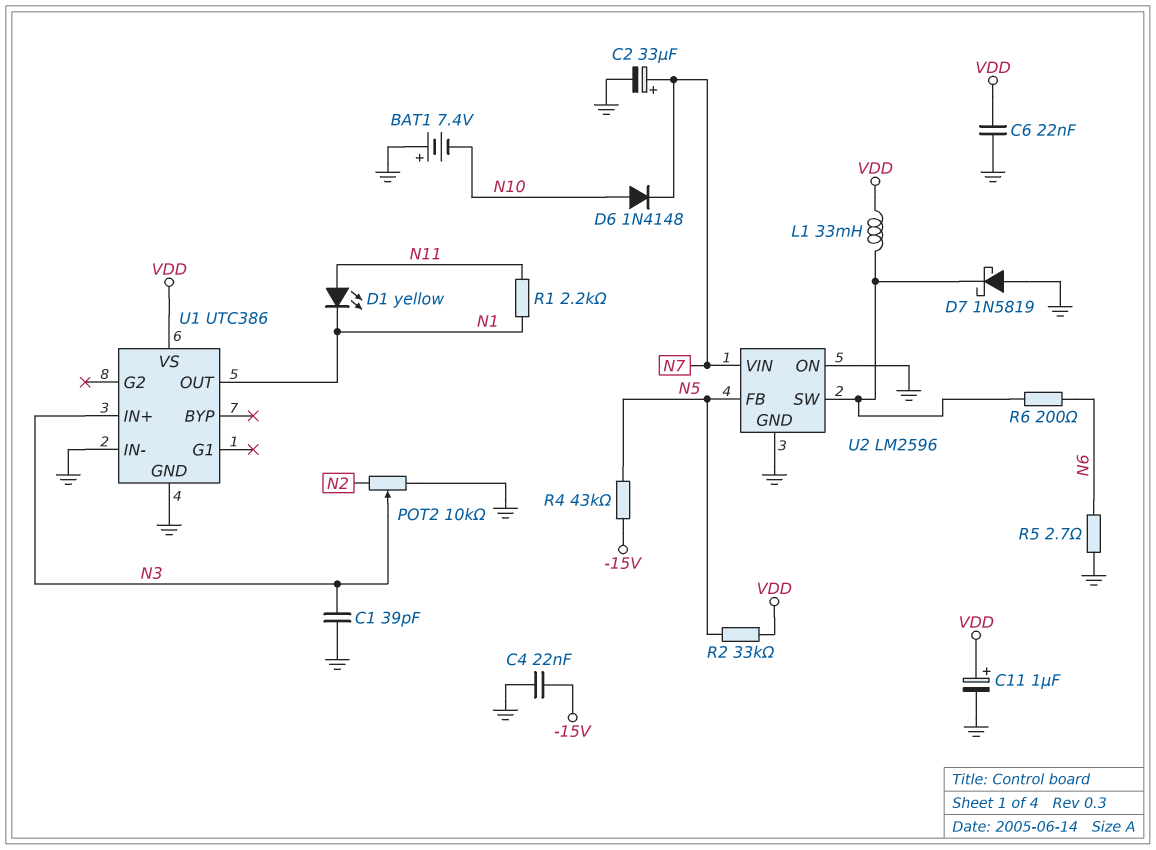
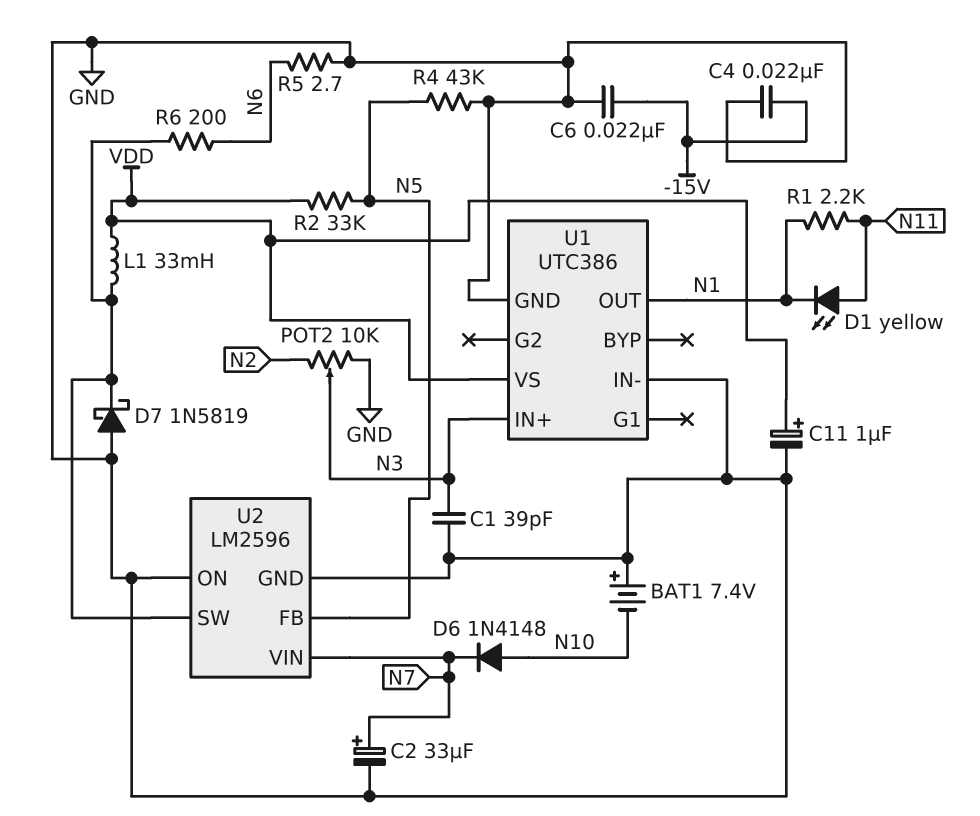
C6: 22nF (GND, VDD) -> 22nF (-15V, GND)
R4: 43k (-15V, N5) -> 43k (GND, N5)

